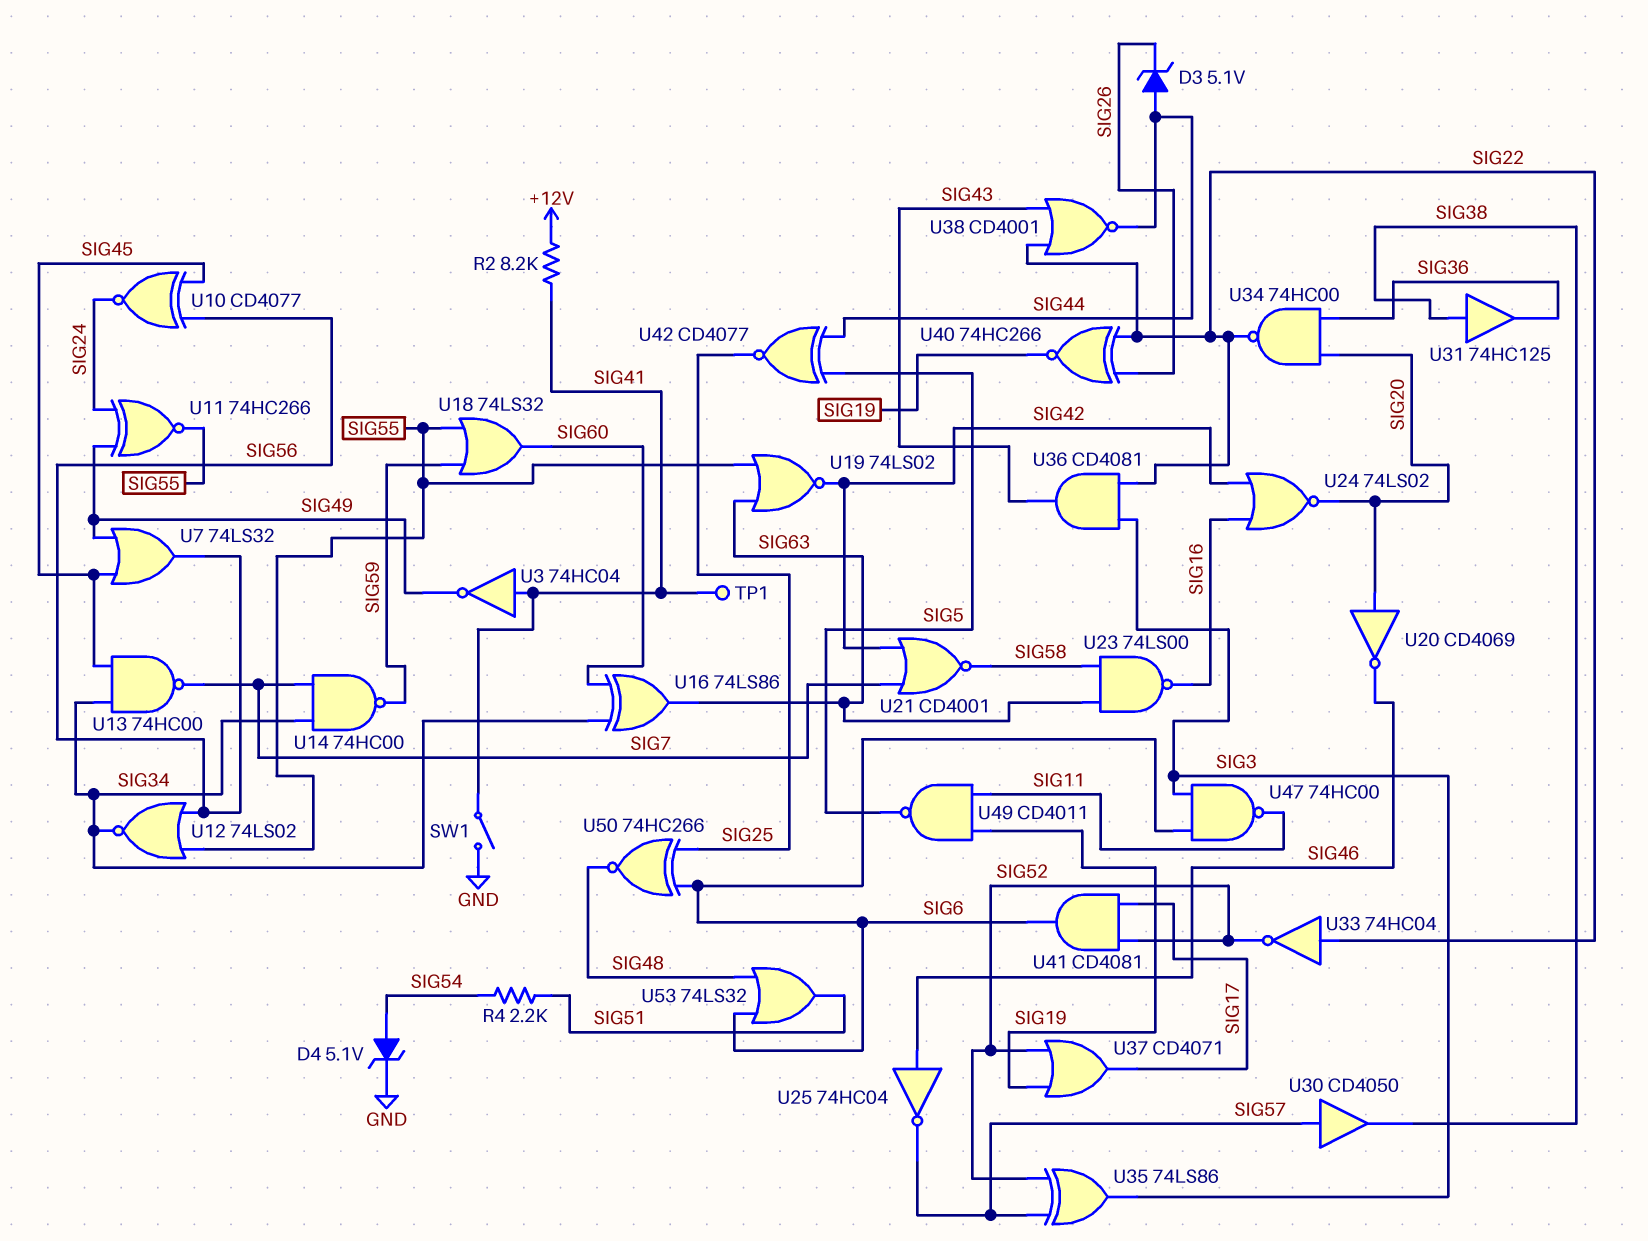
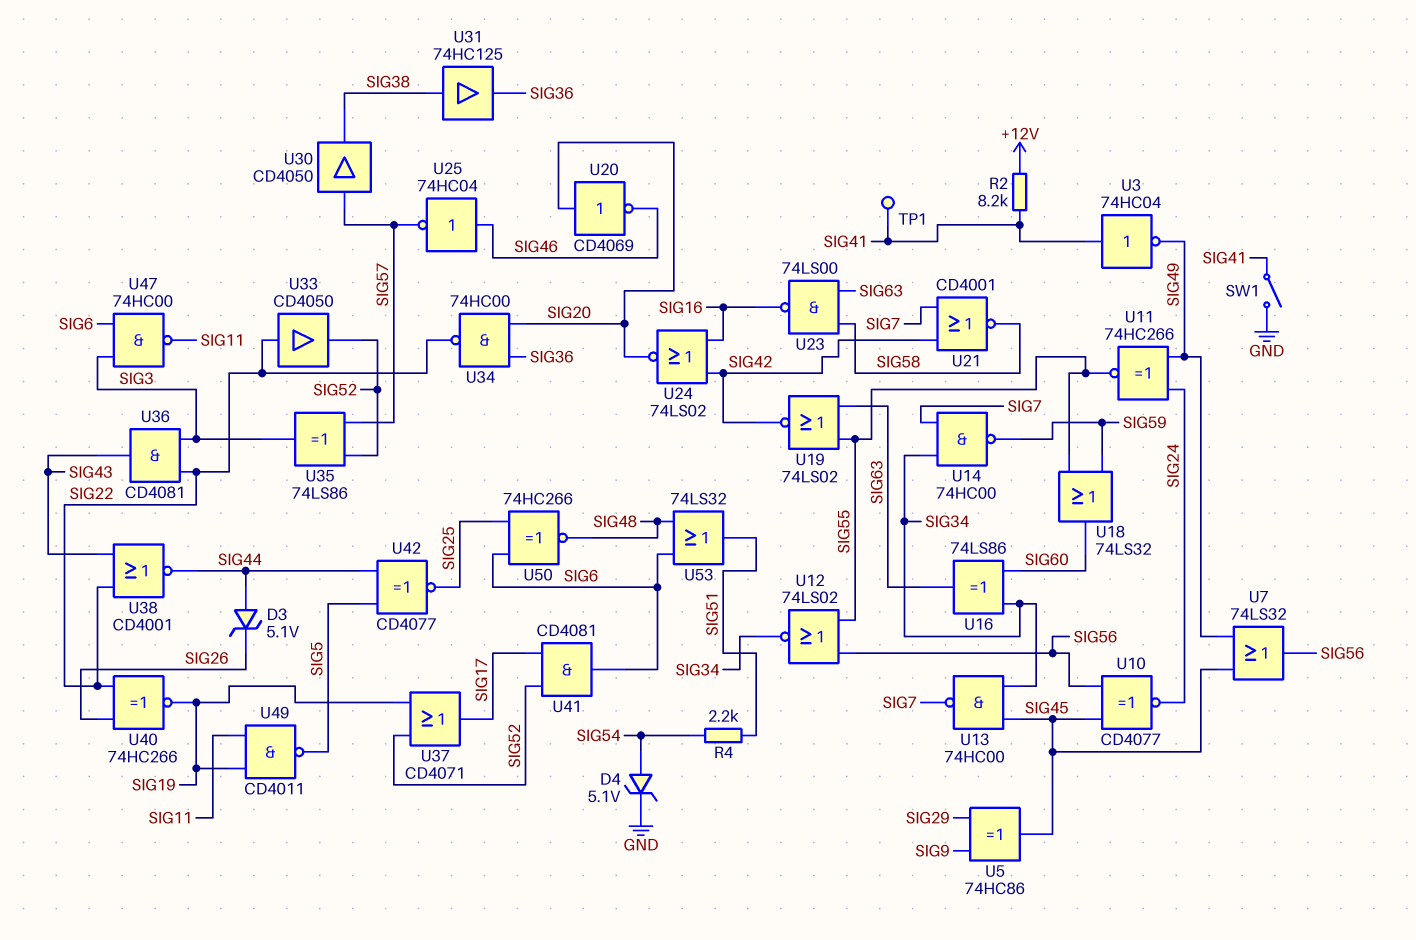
U5: none -> XOR 74HC86 (in SIG9, in SIG29, out SIG45)
U33: NOT 74HC04 (in SIG22, out SIG52) -> buffer CD4050 (in SIG22, out SIG52)

